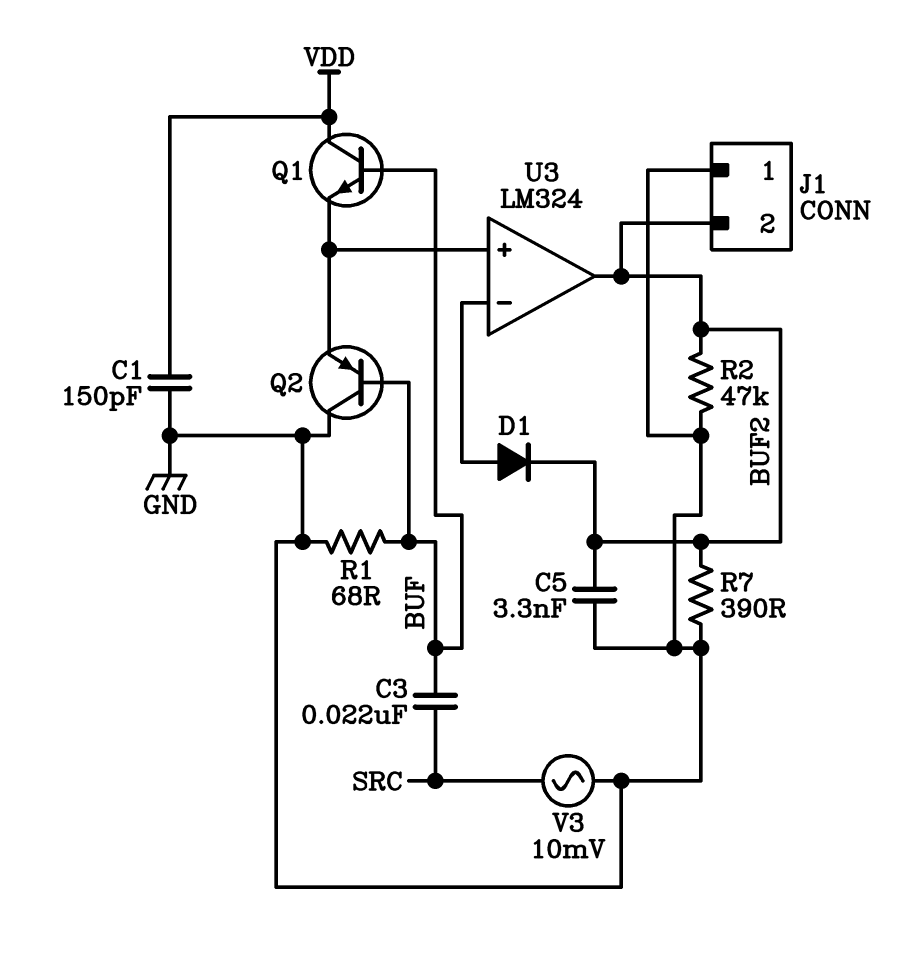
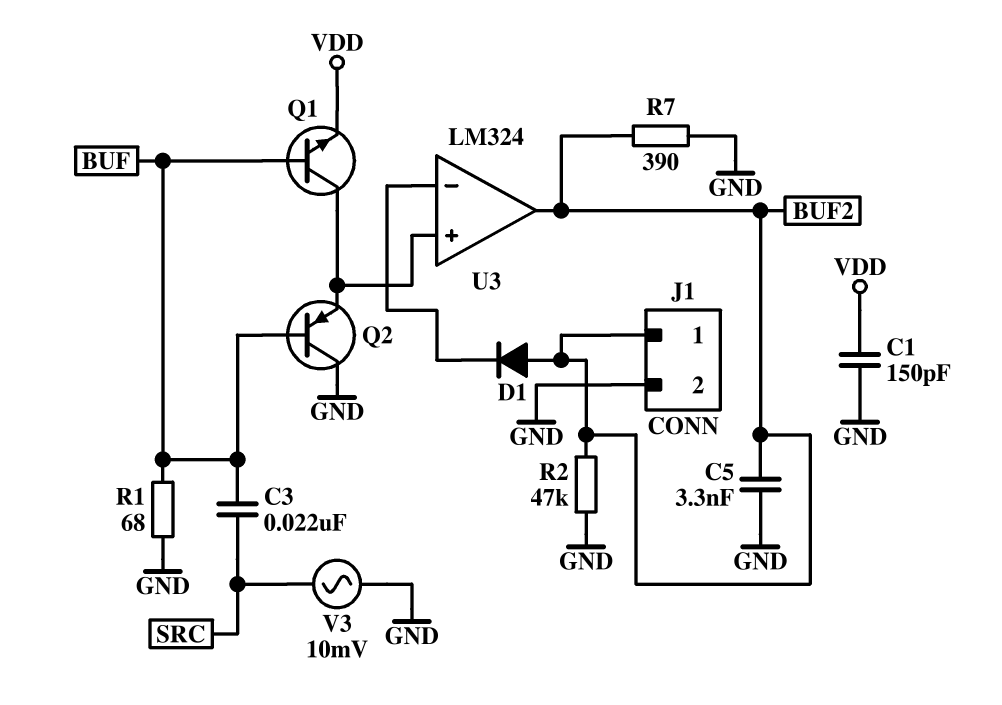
D1: diode (A U3/in-, K BUF2) -> diode (A BUF2, K U3/in-)
J1 pin 1: GND -> BUF2
J1 pin 2: BUF2 -> GND
Q1: NPN (B BUF, C VDD, E U3/in+) -> NPN (B BUF, C U3/in+, E VDD)

